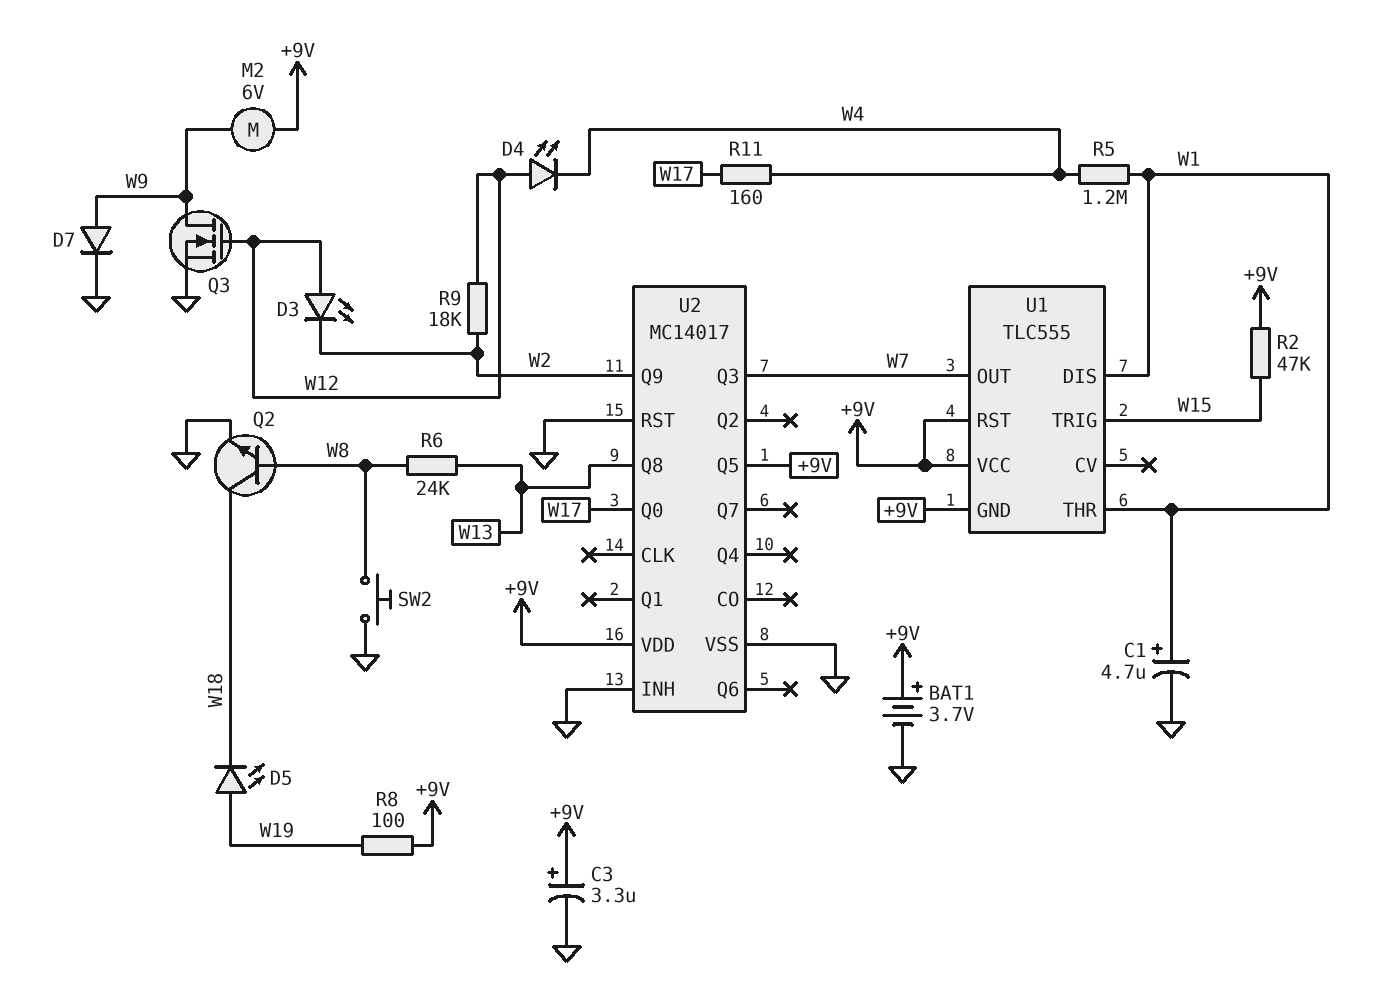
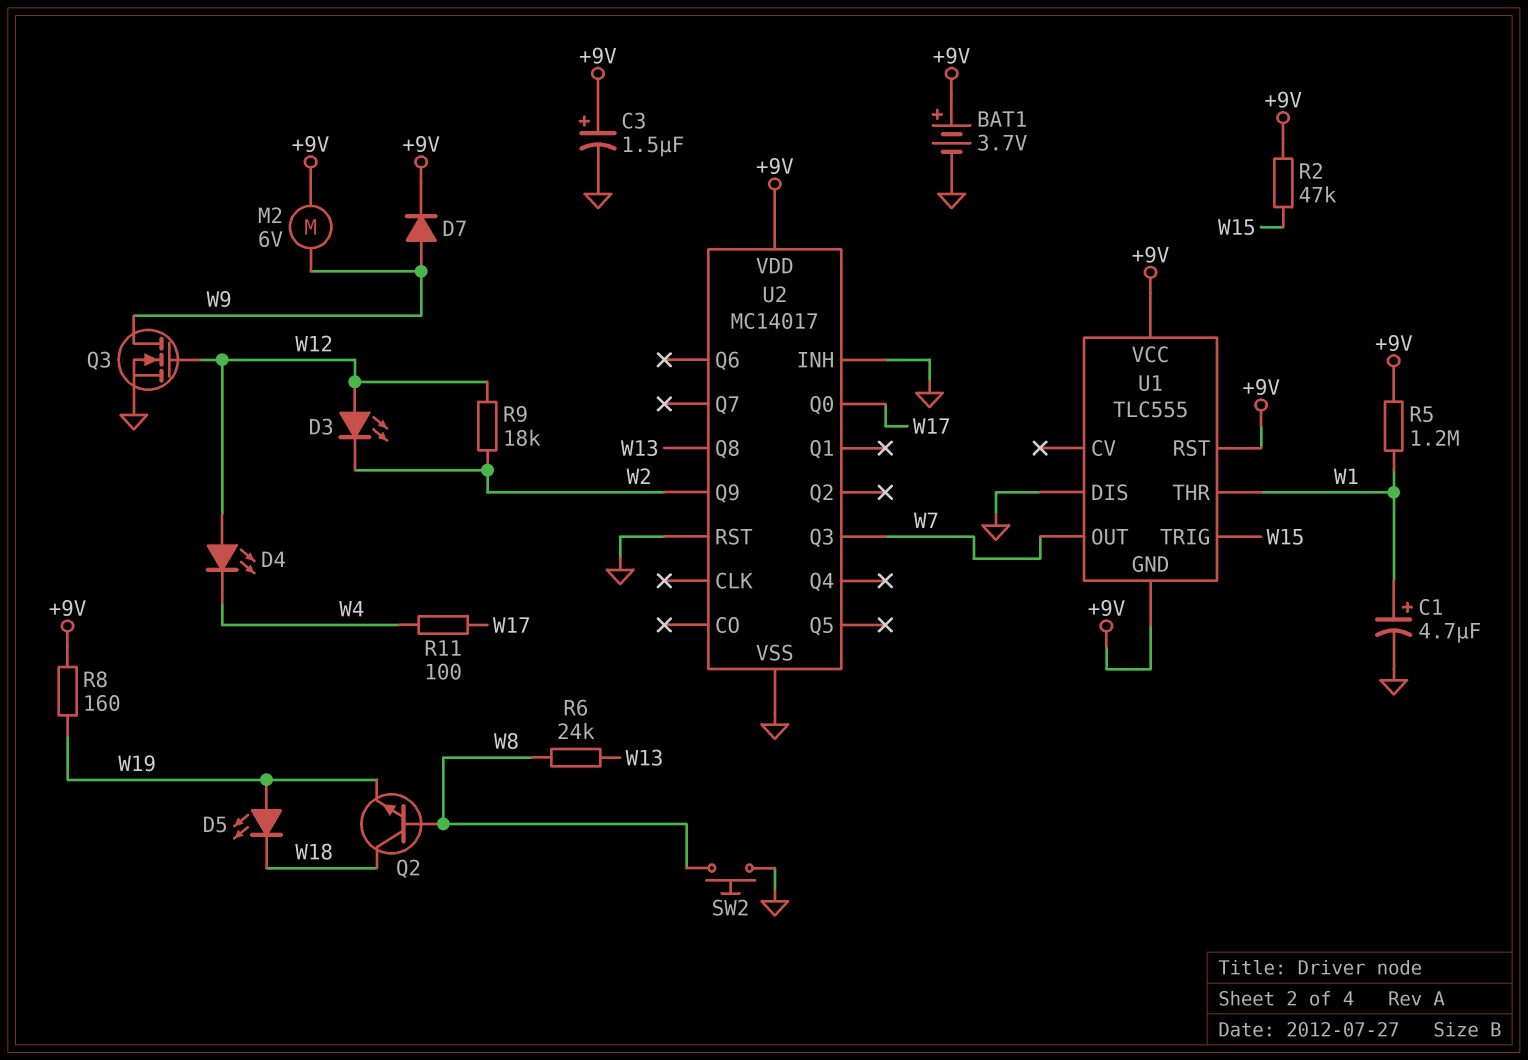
C3: 3.3uF (plus +9V, minus GND) -> 1.5uF (plus +9V, minus GND)
D7: diode (A W9, K GND) -> diode (A W9, K +9V)
Q2: NPN (B W8, C W18, E GND) -> NPN (B W8, C W18, E W19)
R5: 1.2M (W1, W4) -> 1.2M (+9V, W1)
R8: 100 (+9V, W19) -> 160 (+9V, W19)
R11: 160 (W4, W17) -> 100 (W4, W17)
U1 pin DIS: W1 -> GND
U2 pin Q5: +9V -> none

